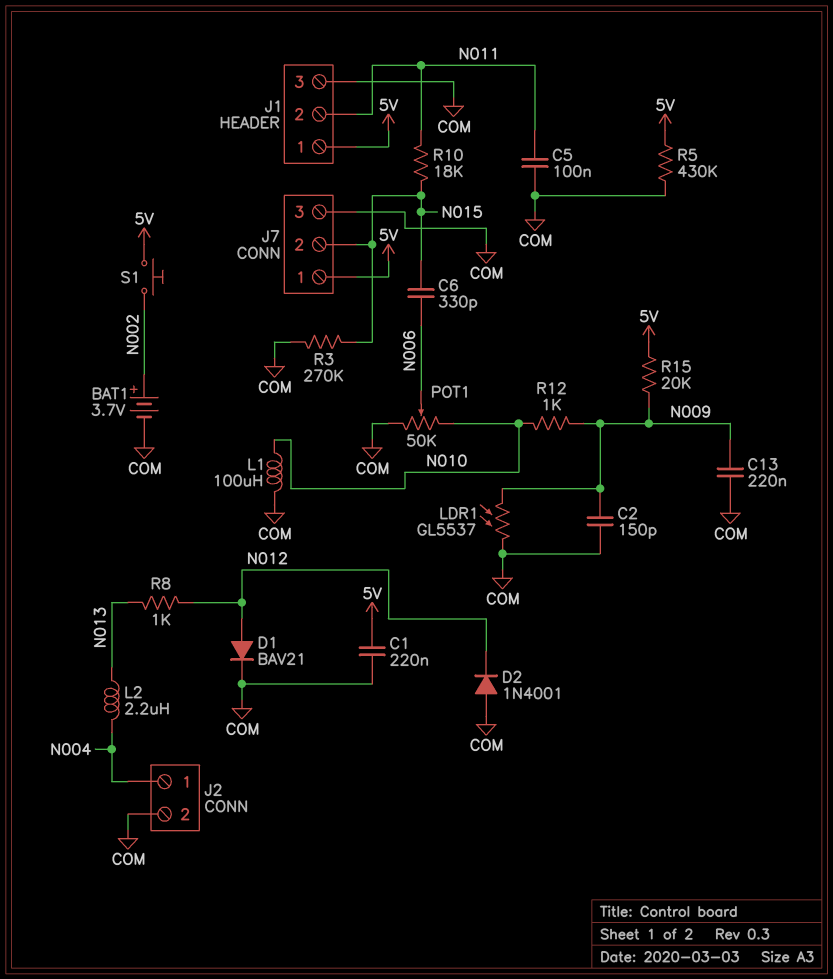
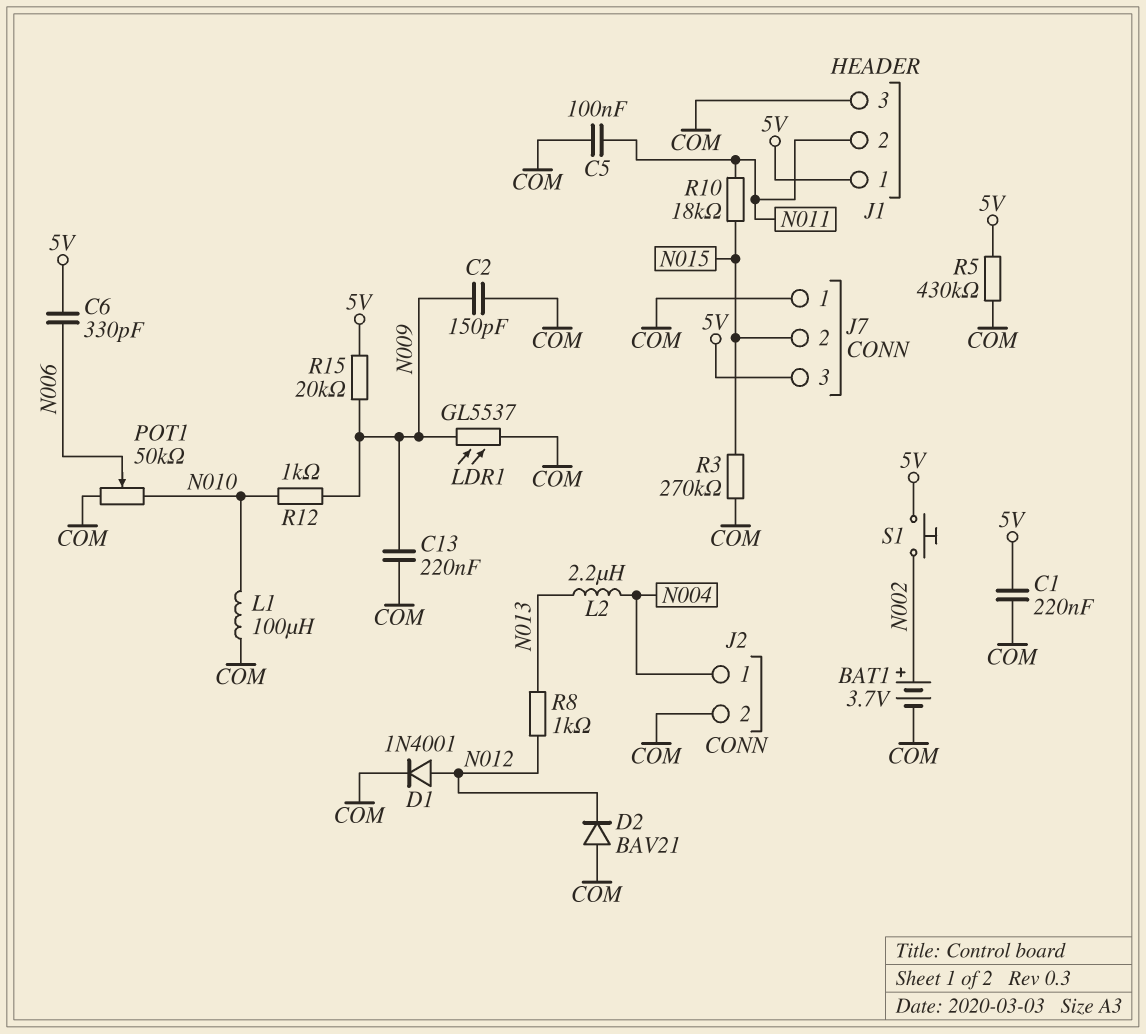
C6: 330pF (N006, N015) -> 330pF (5V, N006)
D1: diode BAV21 (A N012, K COM) -> diode 1N4001 (A N012, K COM)
D2: diode 1N4001 (A COM, K N012) -> diode BAV21 (A COM, K N012)
J7 pin 1: 5V -> COM
J7 pin 3: COM -> 5V

